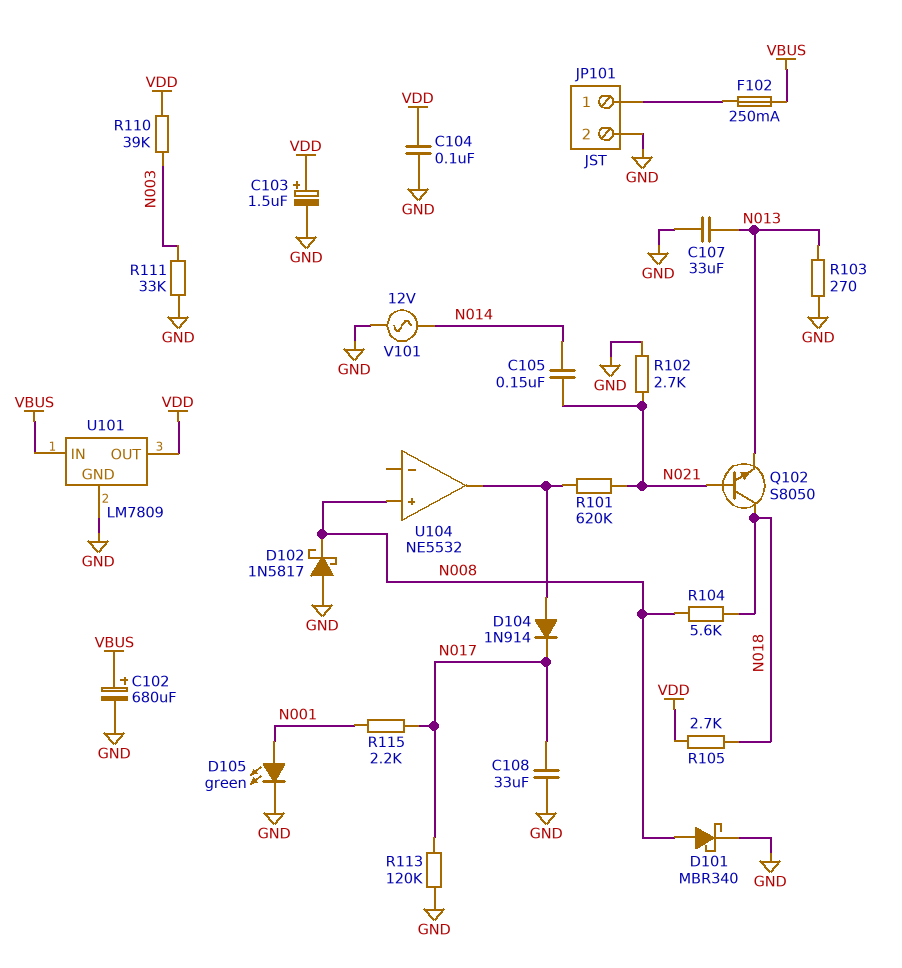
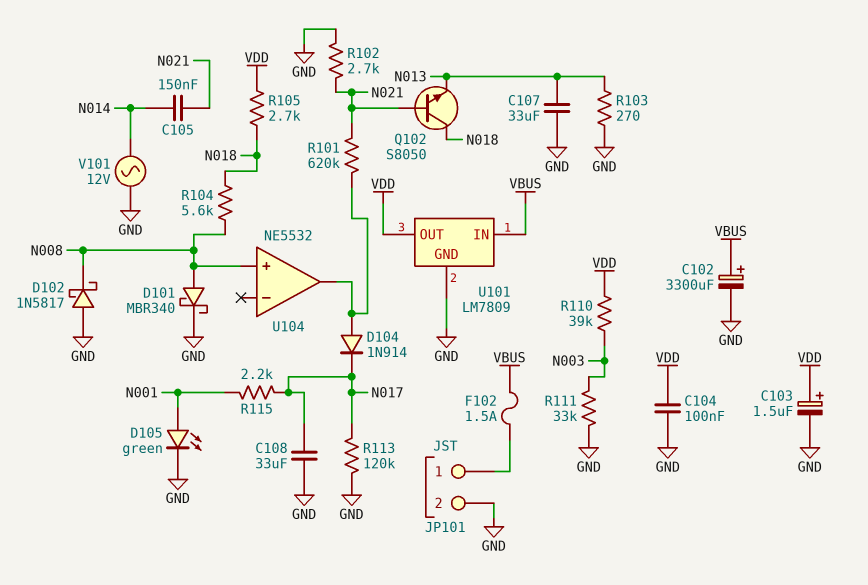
C102: 680uF (plus VBUS, minus GND) -> 3300uF (plus VBUS, minus GND)
F102: 250mA (JP101/1, VBUS) -> 1.5A (JP101/1, VBUS)

